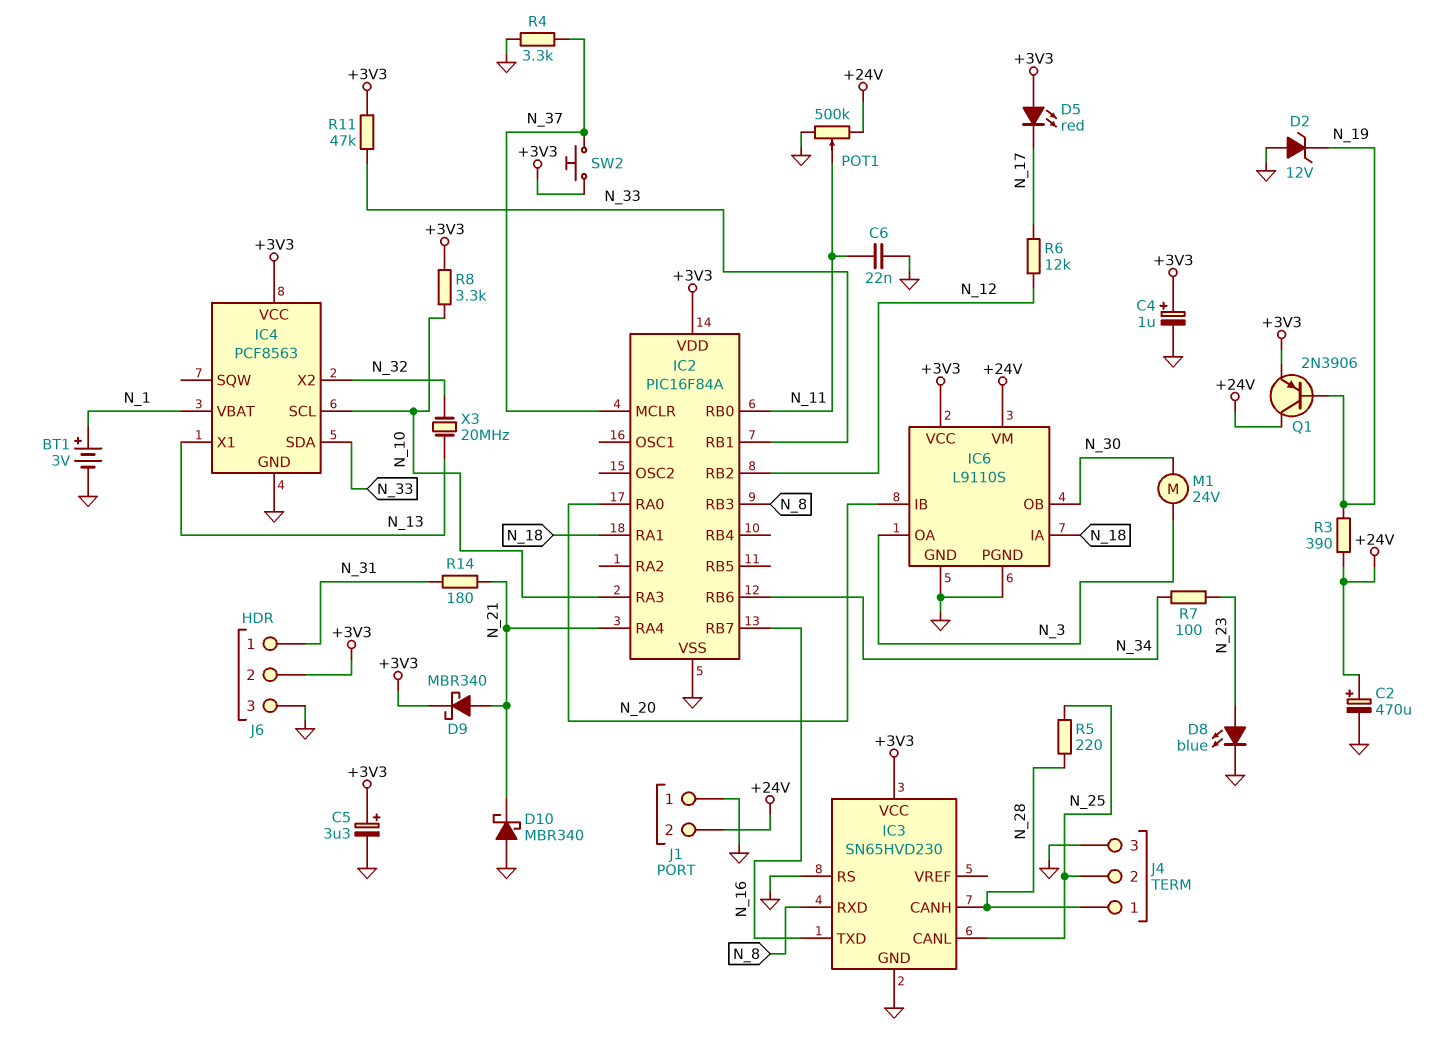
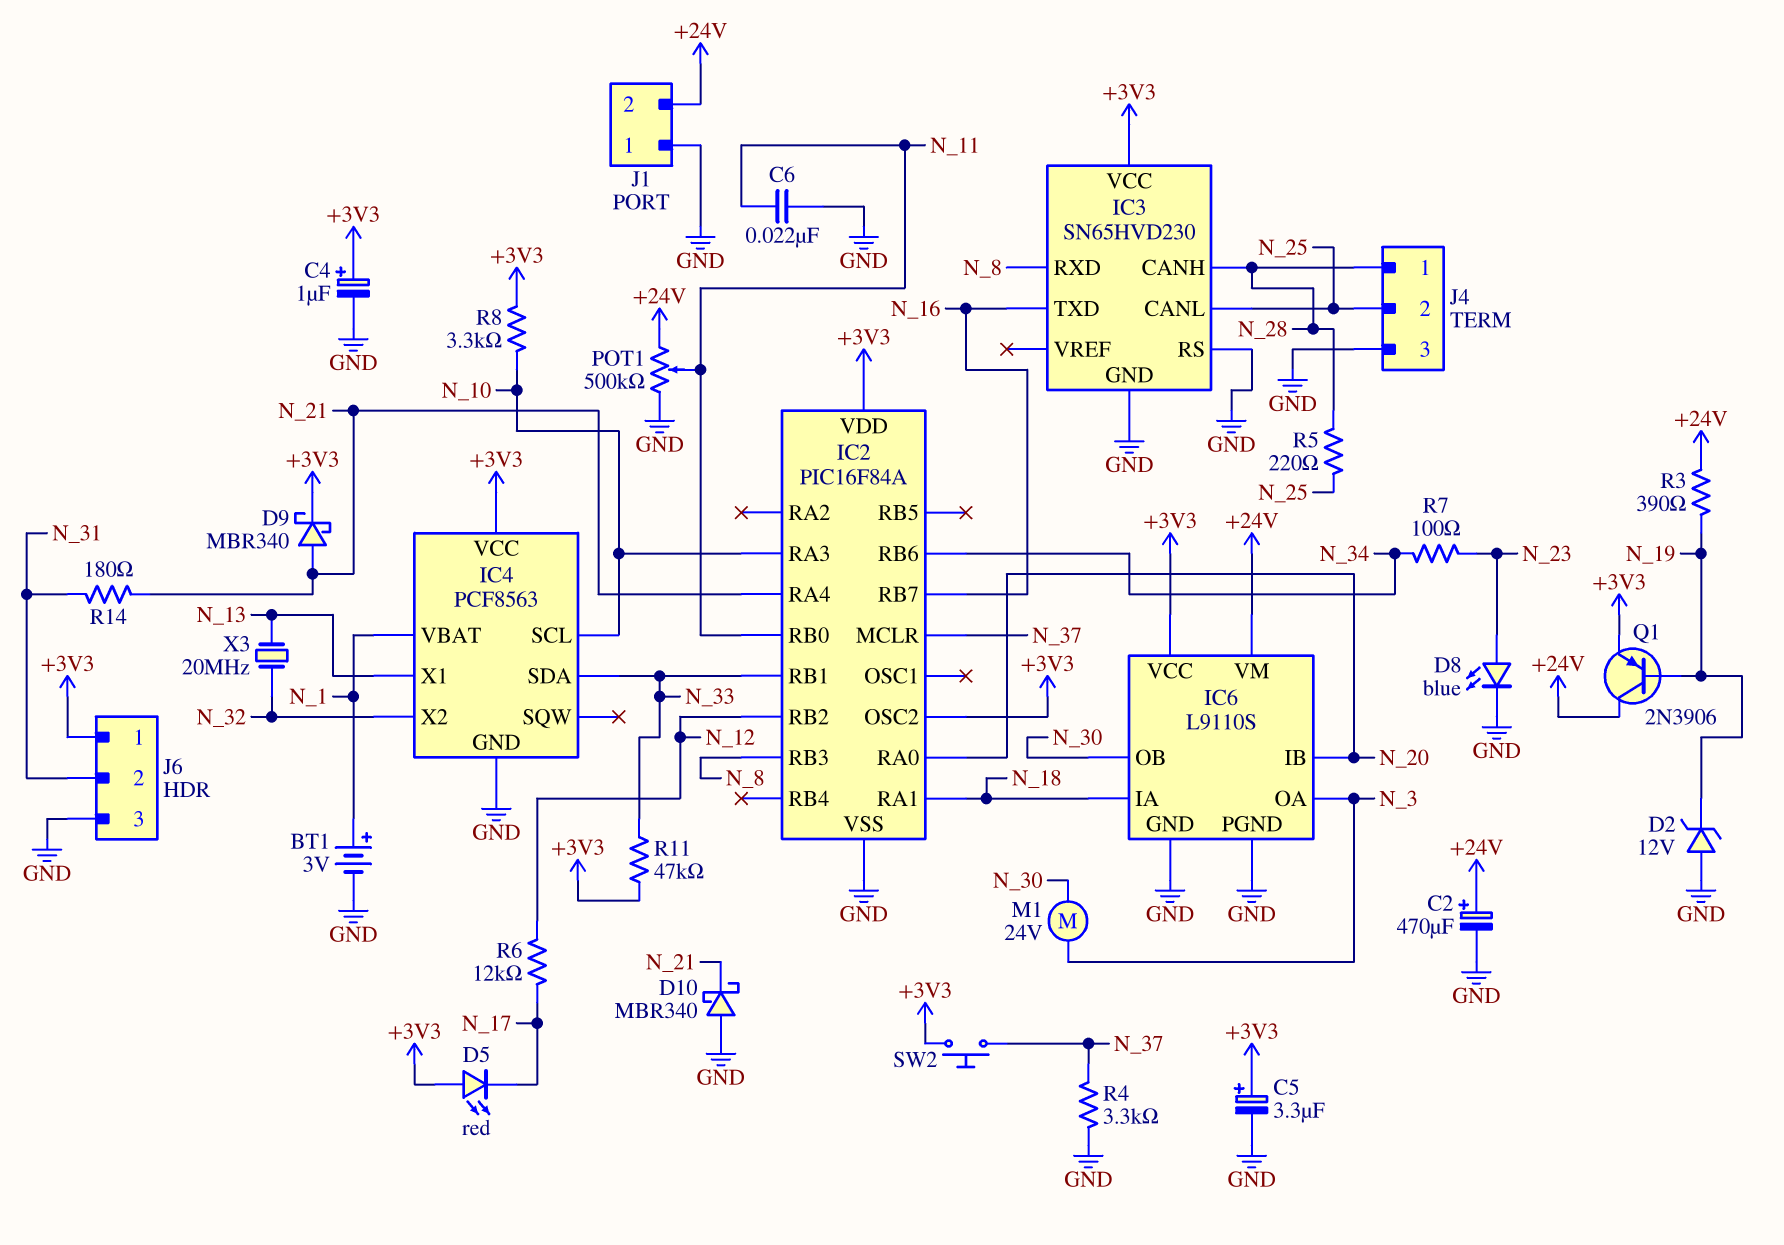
IC2 pin OSC2: none -> +3V3
J6 pin 1: N_31 -> +3V3
J6 pin 2: +3V3 -> N_31

